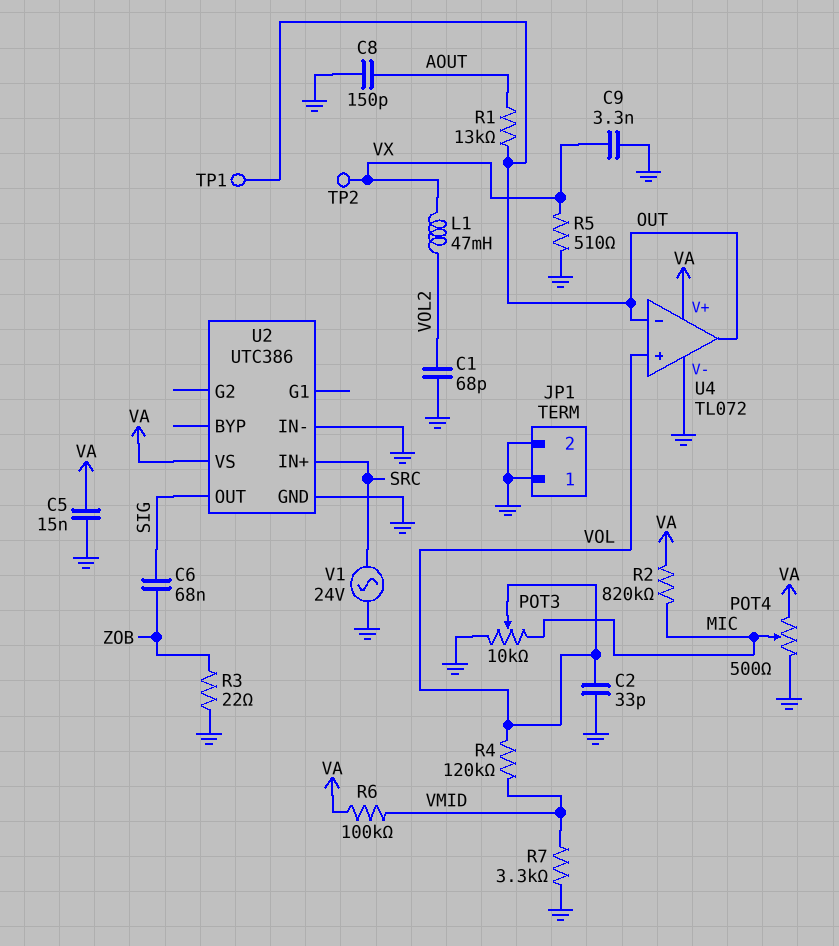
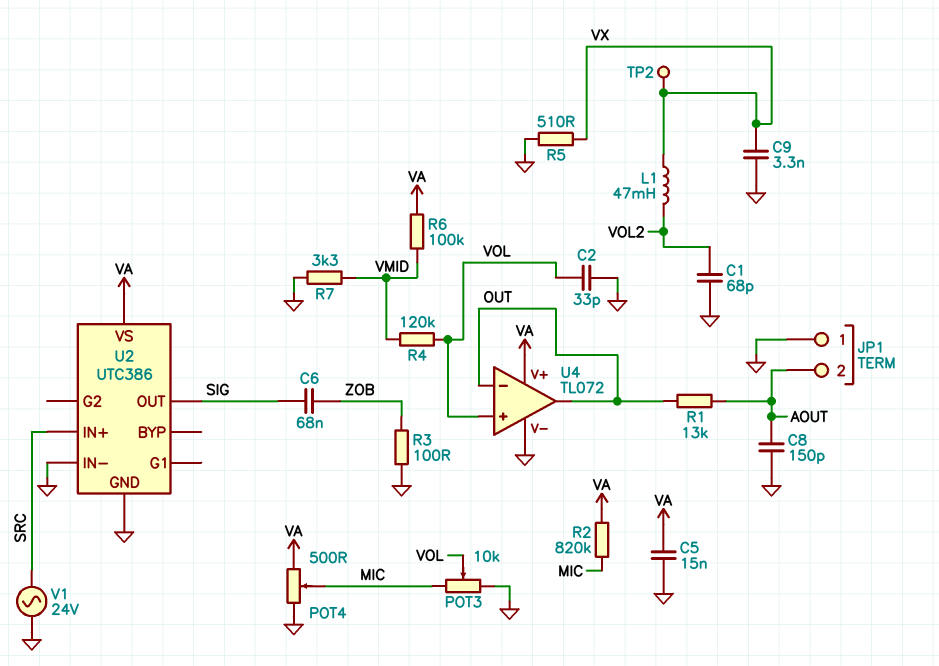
JP1 pin 2: GND -> AOUT
R3: 22 (GND, ZOB) -> 100 (GND, ZOB)
TP1: test point (OUT) -> none

